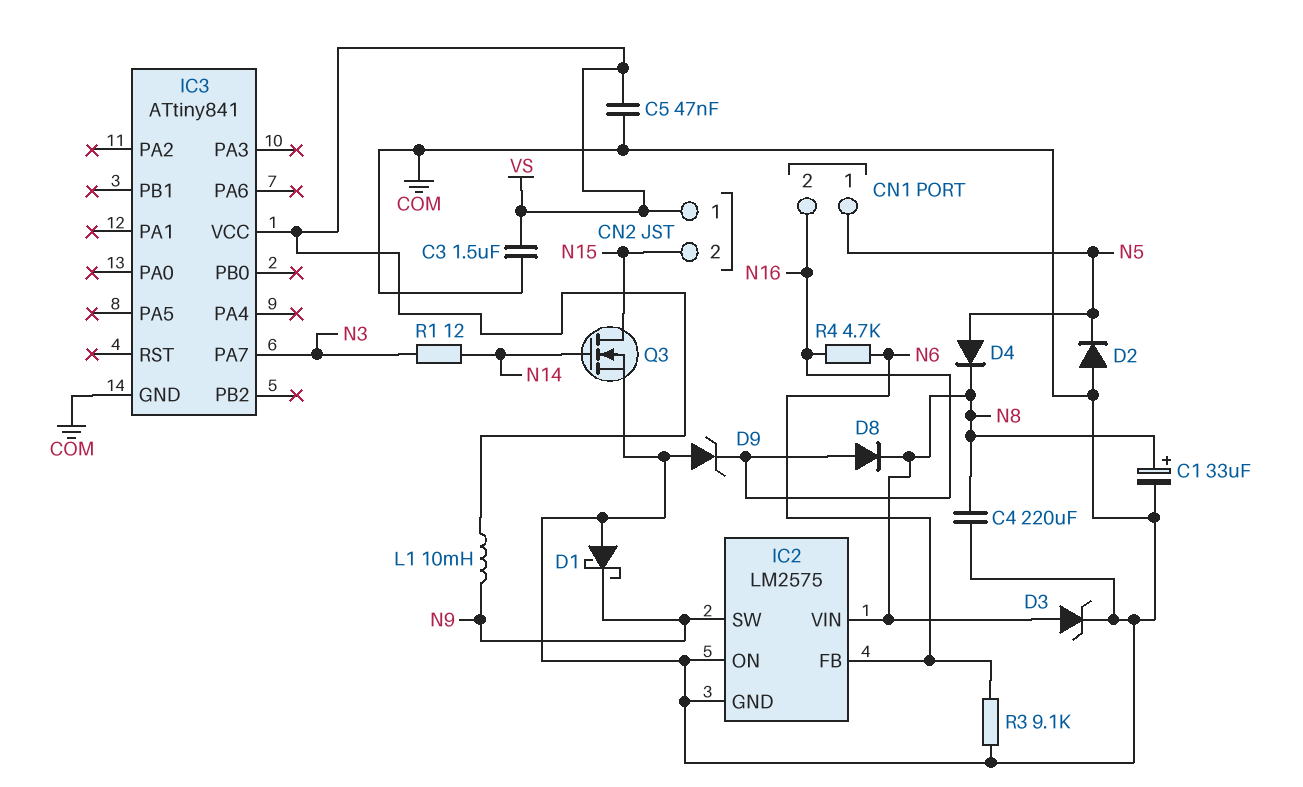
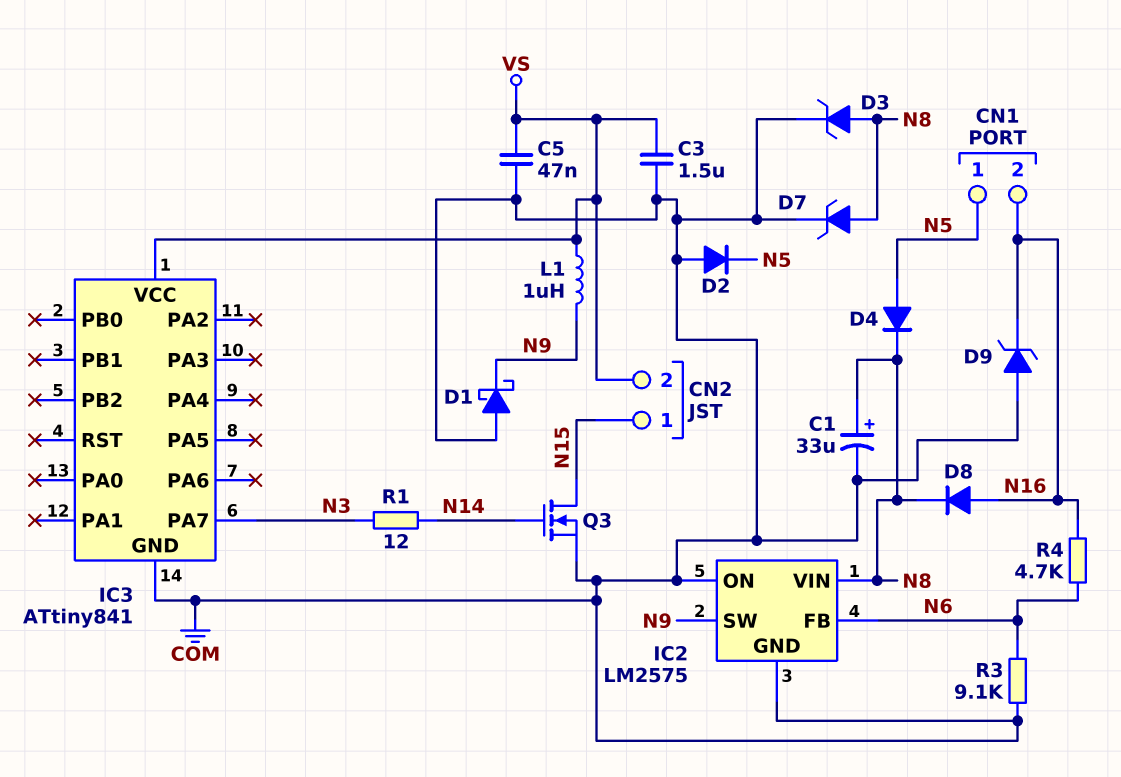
C4: 220uF (COM, N8) -> none
CN2 pin 1: VS -> N15
CN2 pin 2: N15 -> VS
D7: none -> zener (A N8, K COM)
L1: 10mH (N9, VS) -> 1uH (N9, VS)

